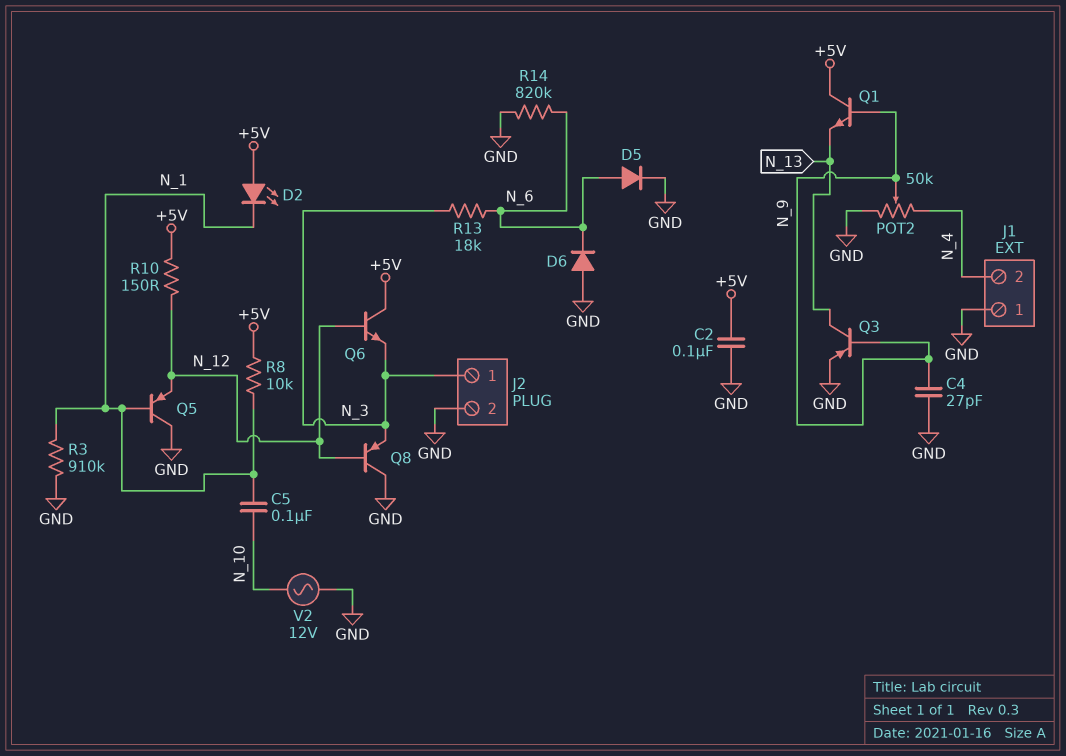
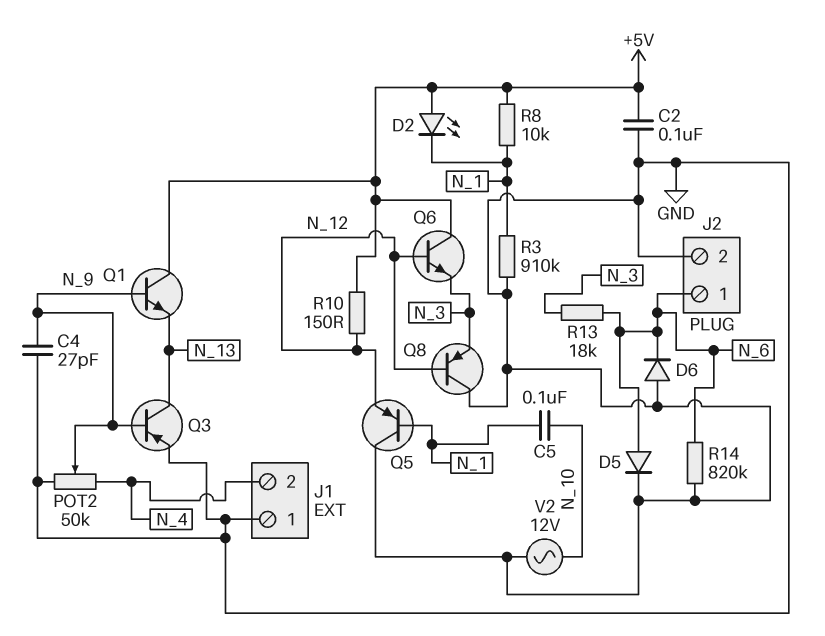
J2 pin 1: N_3 -> N_6

